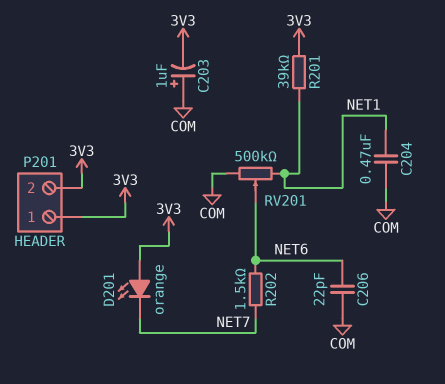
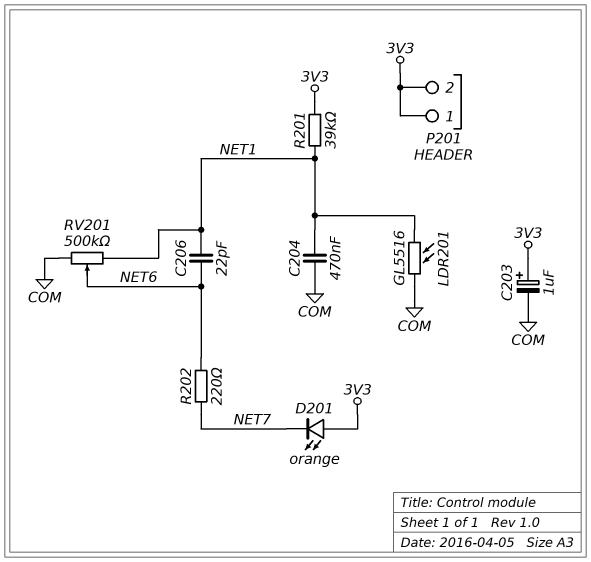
C203: 1uF (plus COM, minus 3V3) -> 1uF (plus 3V3, minus COM)
C206: 22pF (COM, NET6) -> 22pF (NET1, NET6)
LDR201: none -> GL5516 (COM, NET1)
R202: 1.5k (NET6, NET7) -> 220 (NET6, NET7)

